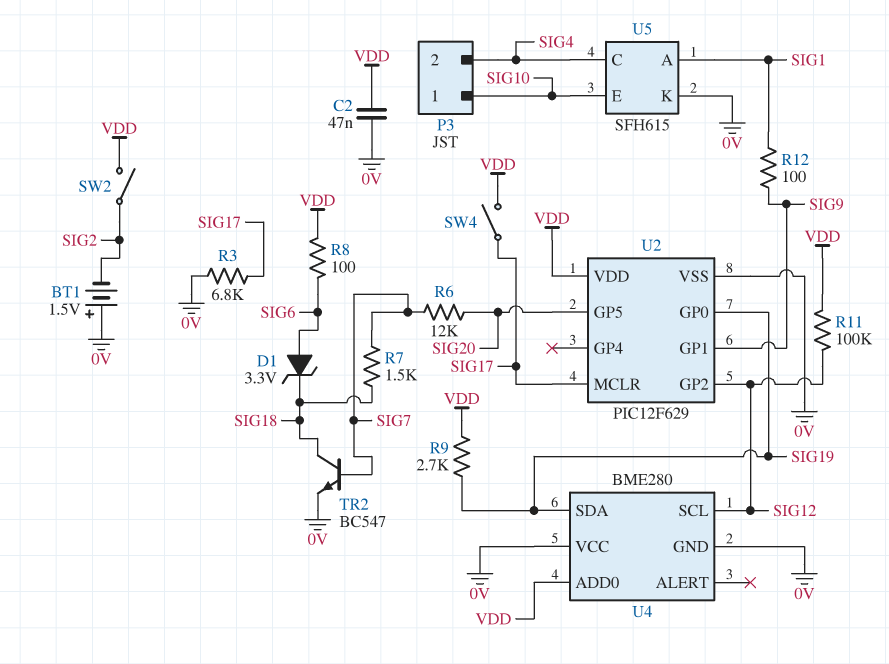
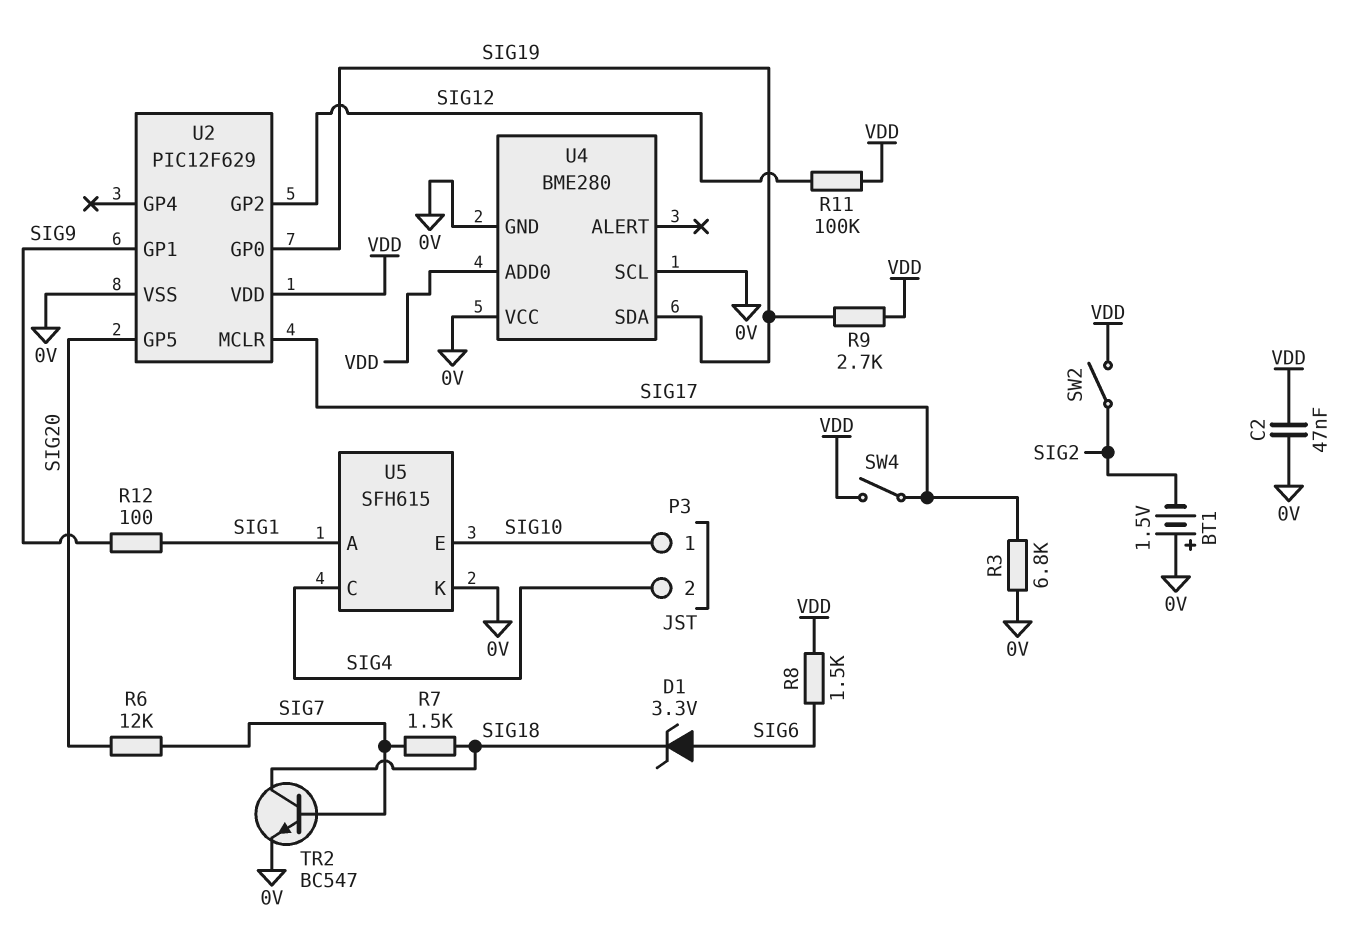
R8: 100 (SIG6, VDD) -> 1.5k (SIG6, VDD)
U4 pin SCL: SIG12 -> 0V

